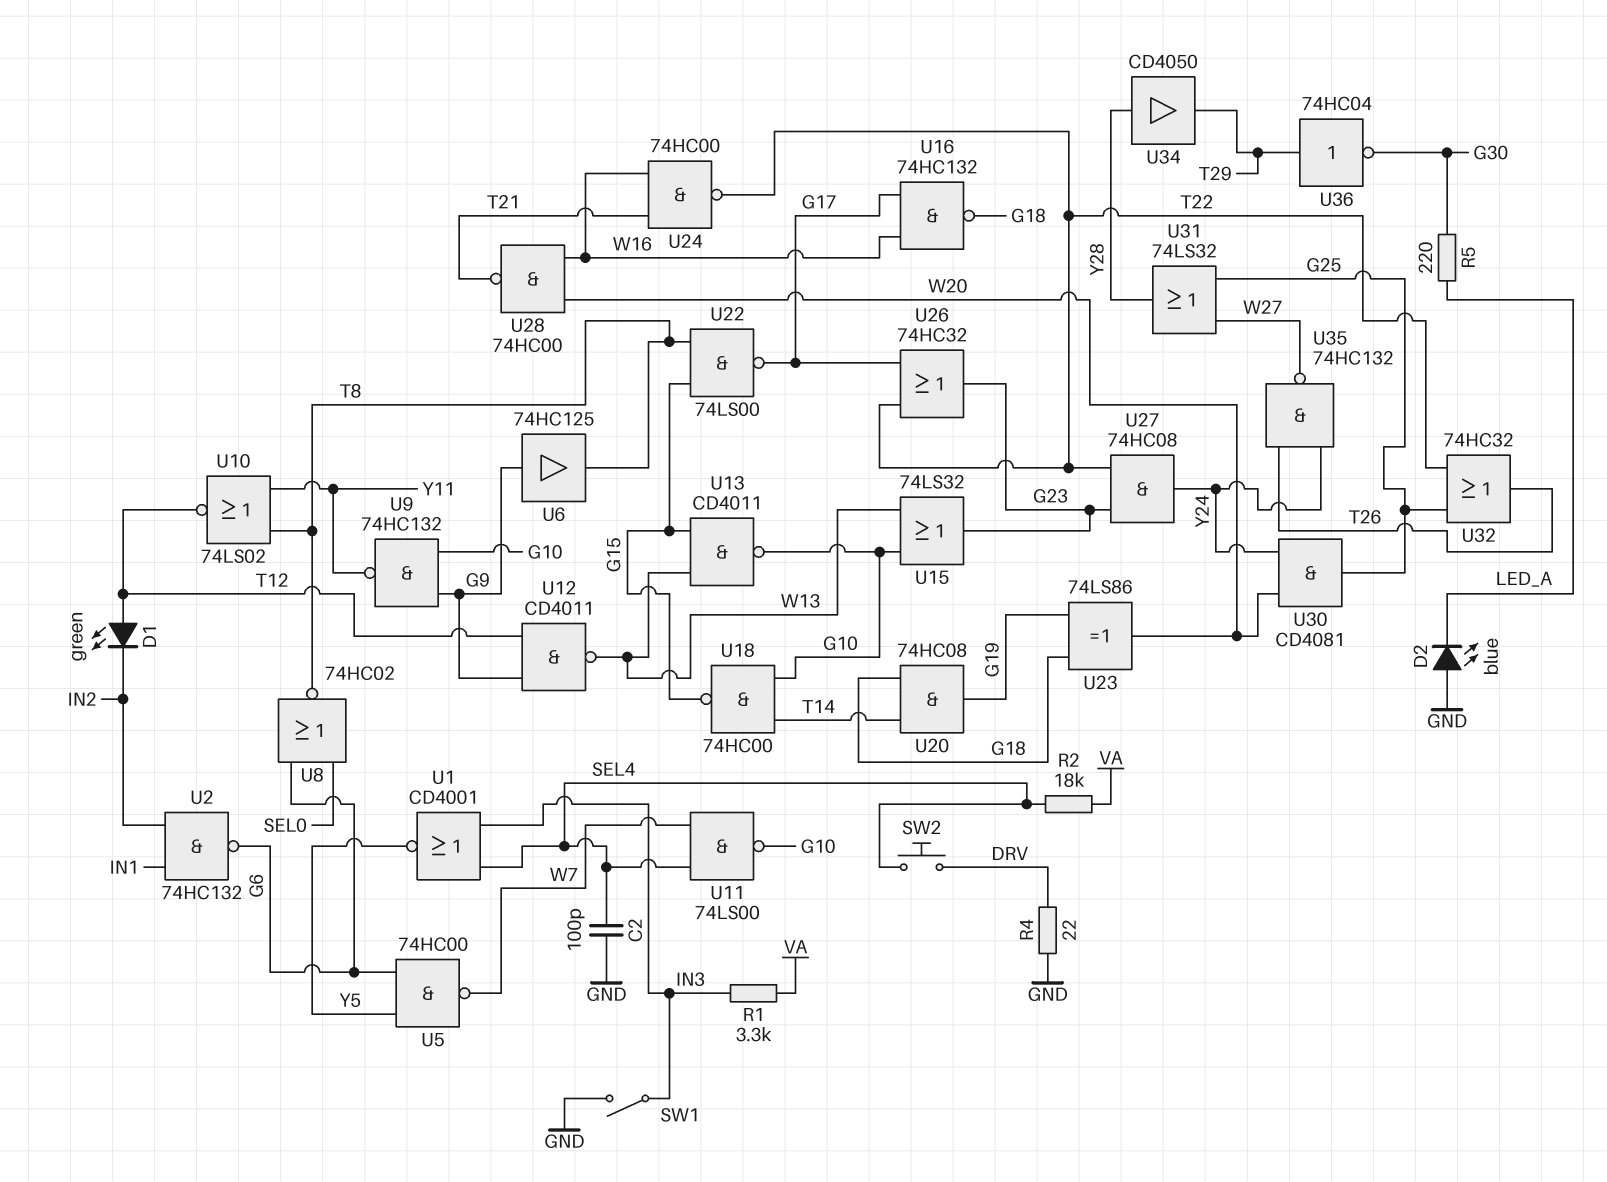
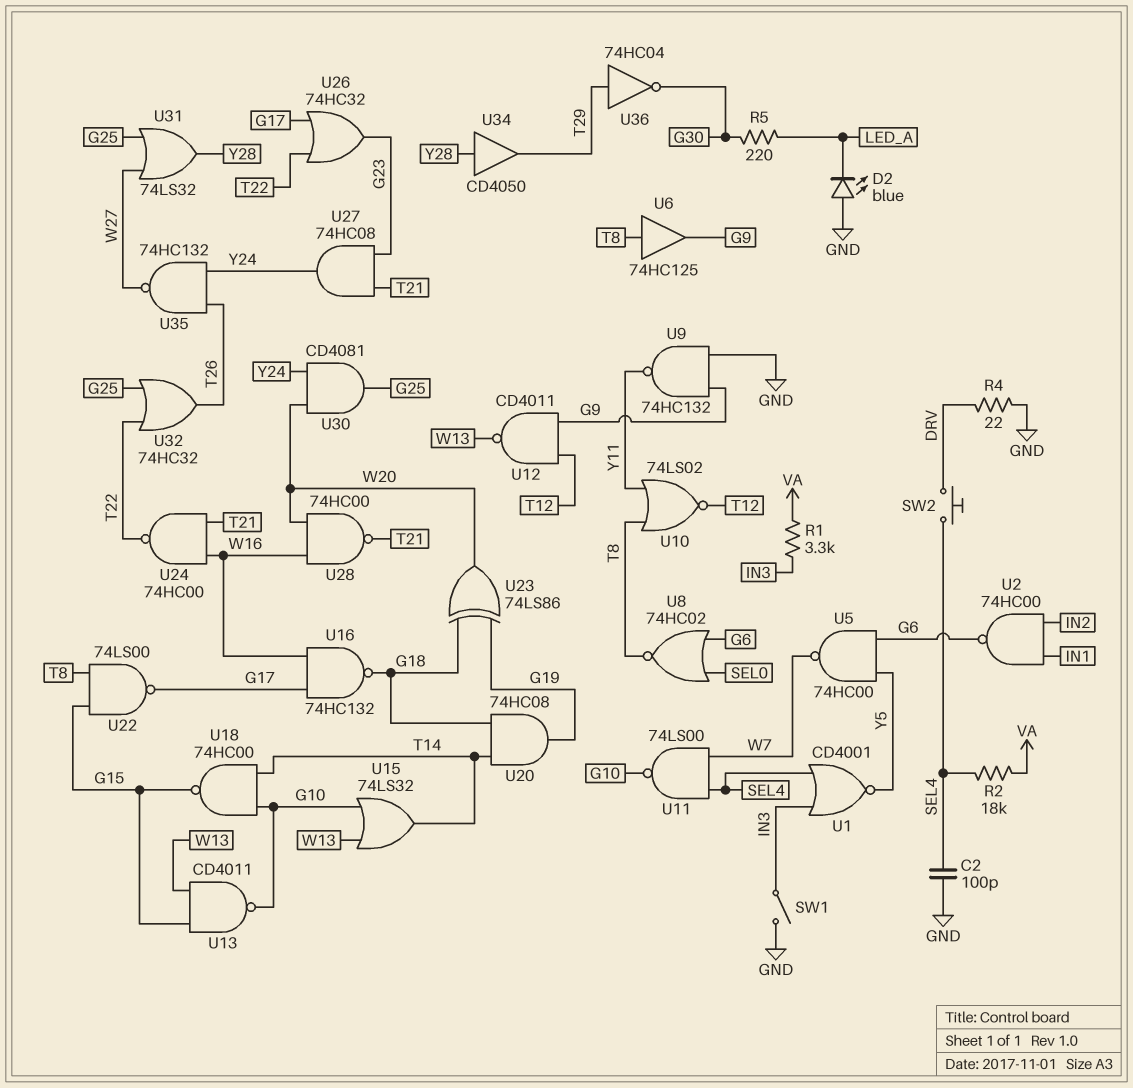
D1: LED green (A T12, K IN2) -> none
U2: NAND 74HC132 (in IN1, in IN2, out G6) -> NAND 74HC00 (in IN1, in IN2, out G6)
U6: buffer 74HC125 (in G9, out T8) -> buffer 74HC125 (in T8, out G9)
U9: NAND 74HC132 (in G9, in G10, out Y11) -> NAND 74HC132 (in G9, in GND, out Y11)
U15: OR 74LS32 (in G10, in W13, out G23) -> OR 74LS32 (in G10, in W13, out T14)
U27: AND 74HC08 (in G23, in T22, out Y24) -> AND 74HC08 (in G23, in T21, out Y24)

